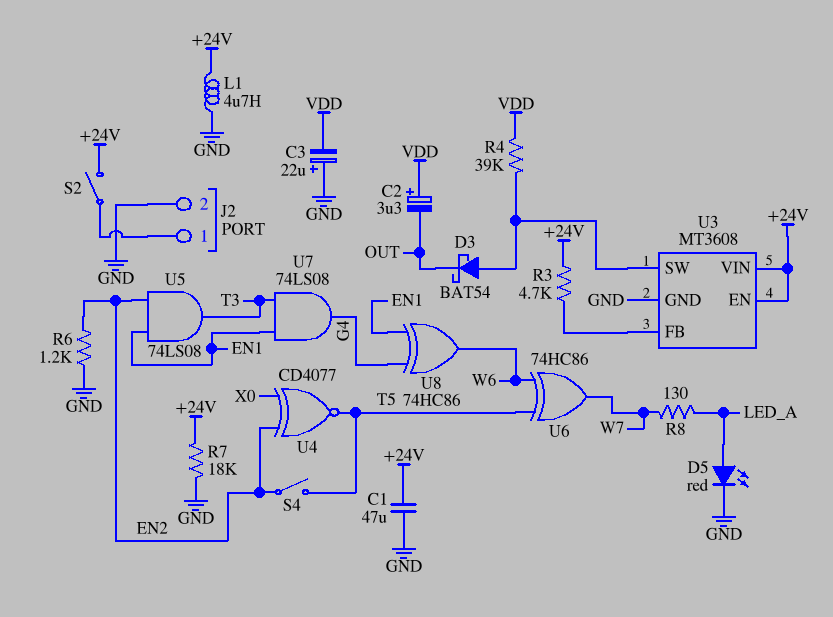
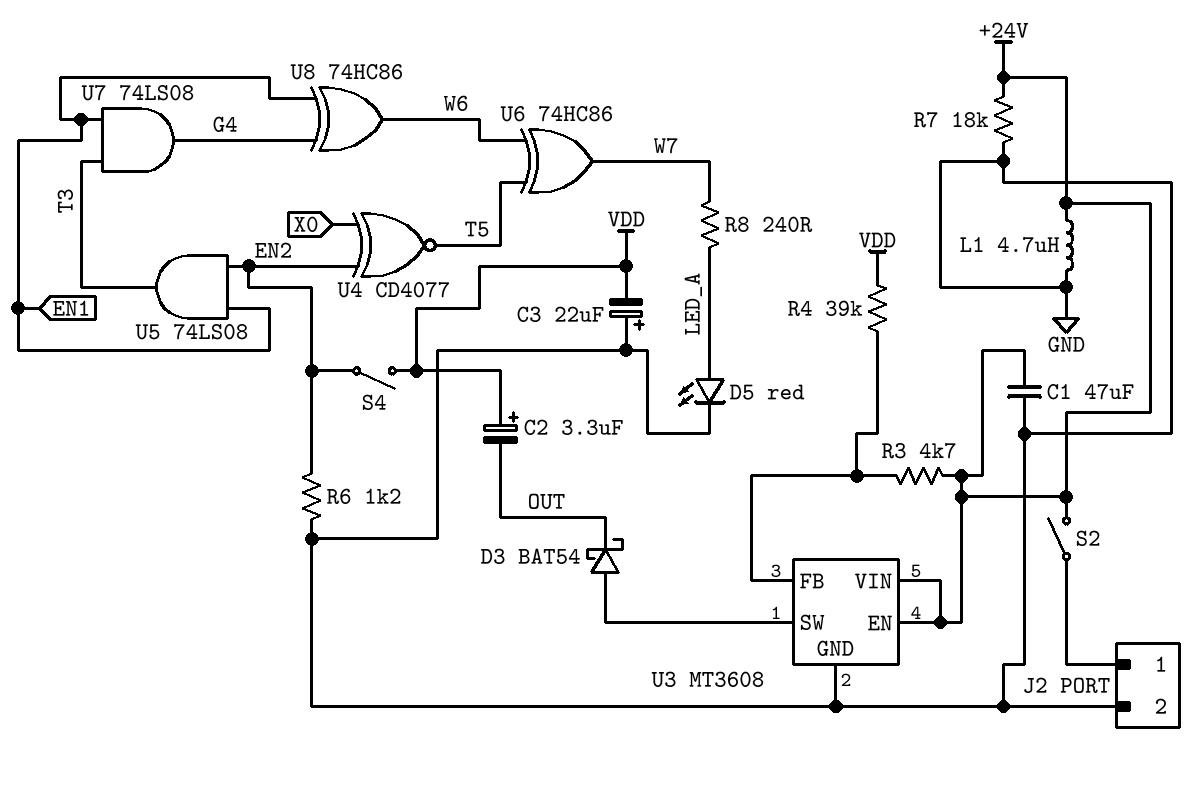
R4: 39k (U3/SW, VDD) -> 39k (U3/FB, VDD)
R8: 130 (LED_A, W7) -> 240 (LED_A, W7)
S4: switch (EN2, T5) -> switch (EN2, VDD)

